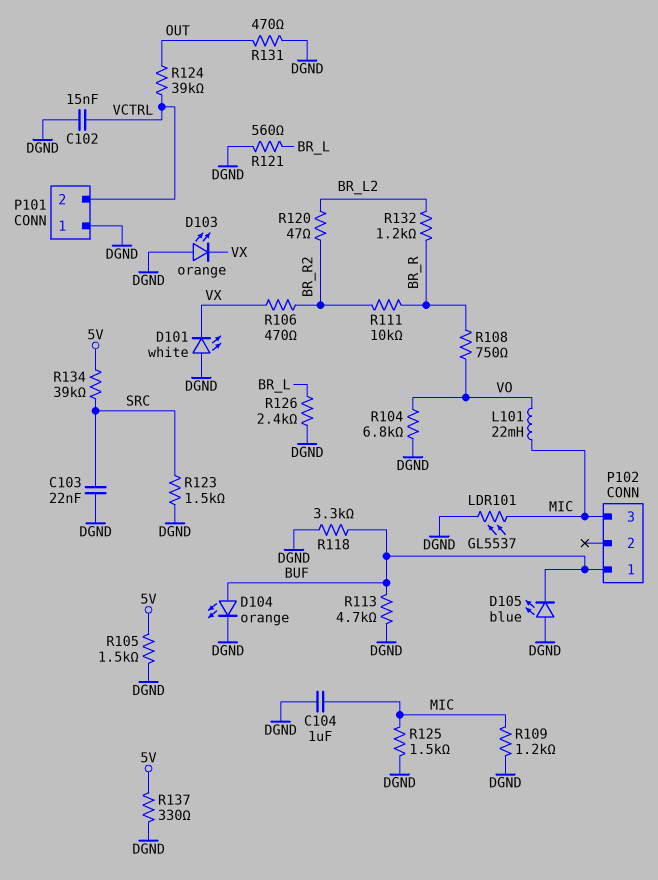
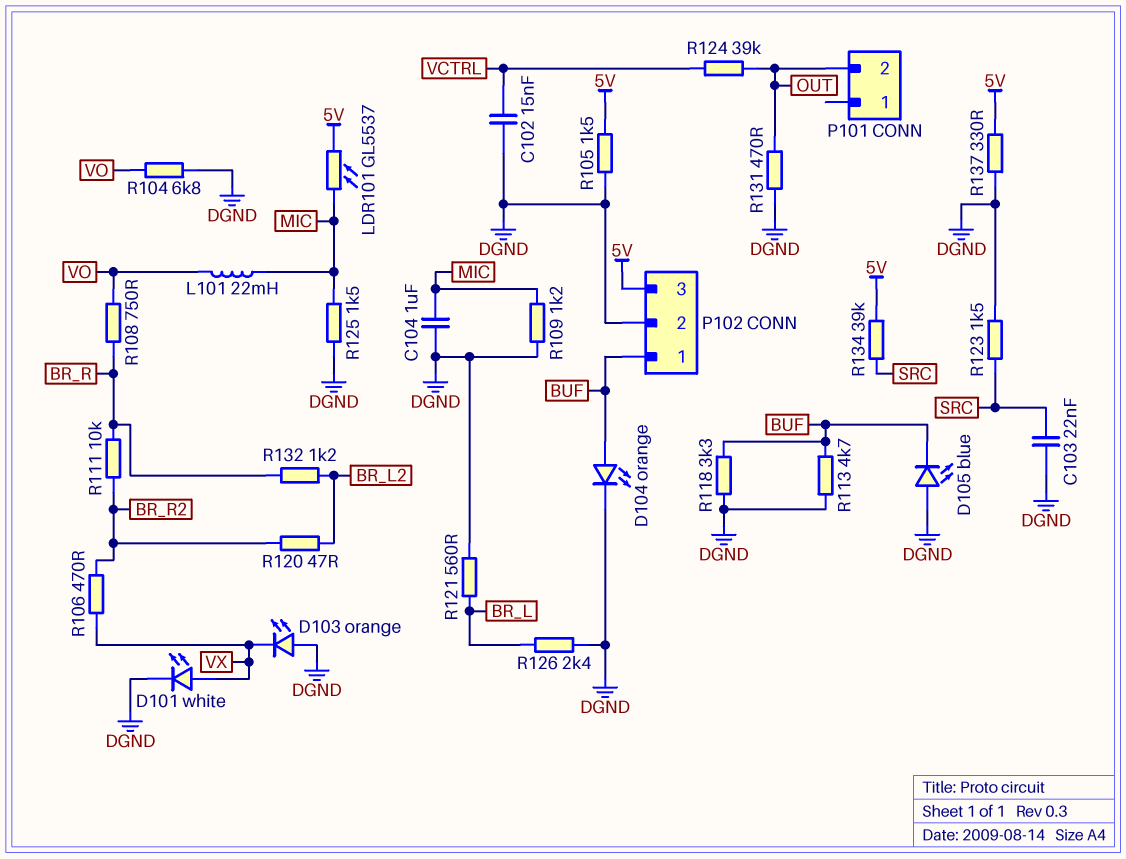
D101: LED white (A DGND, K VX) -> LED white (A VX, K DGND)
LDR101: GL5537 (DGND, MIC) -> GL5537 (5V, MIC)
P101 pin 1: DGND -> none
P101 pin 2: VCTRL -> OUT
P102 pin 2: none -> DGND
P102 pin 3: MIC -> 5V

